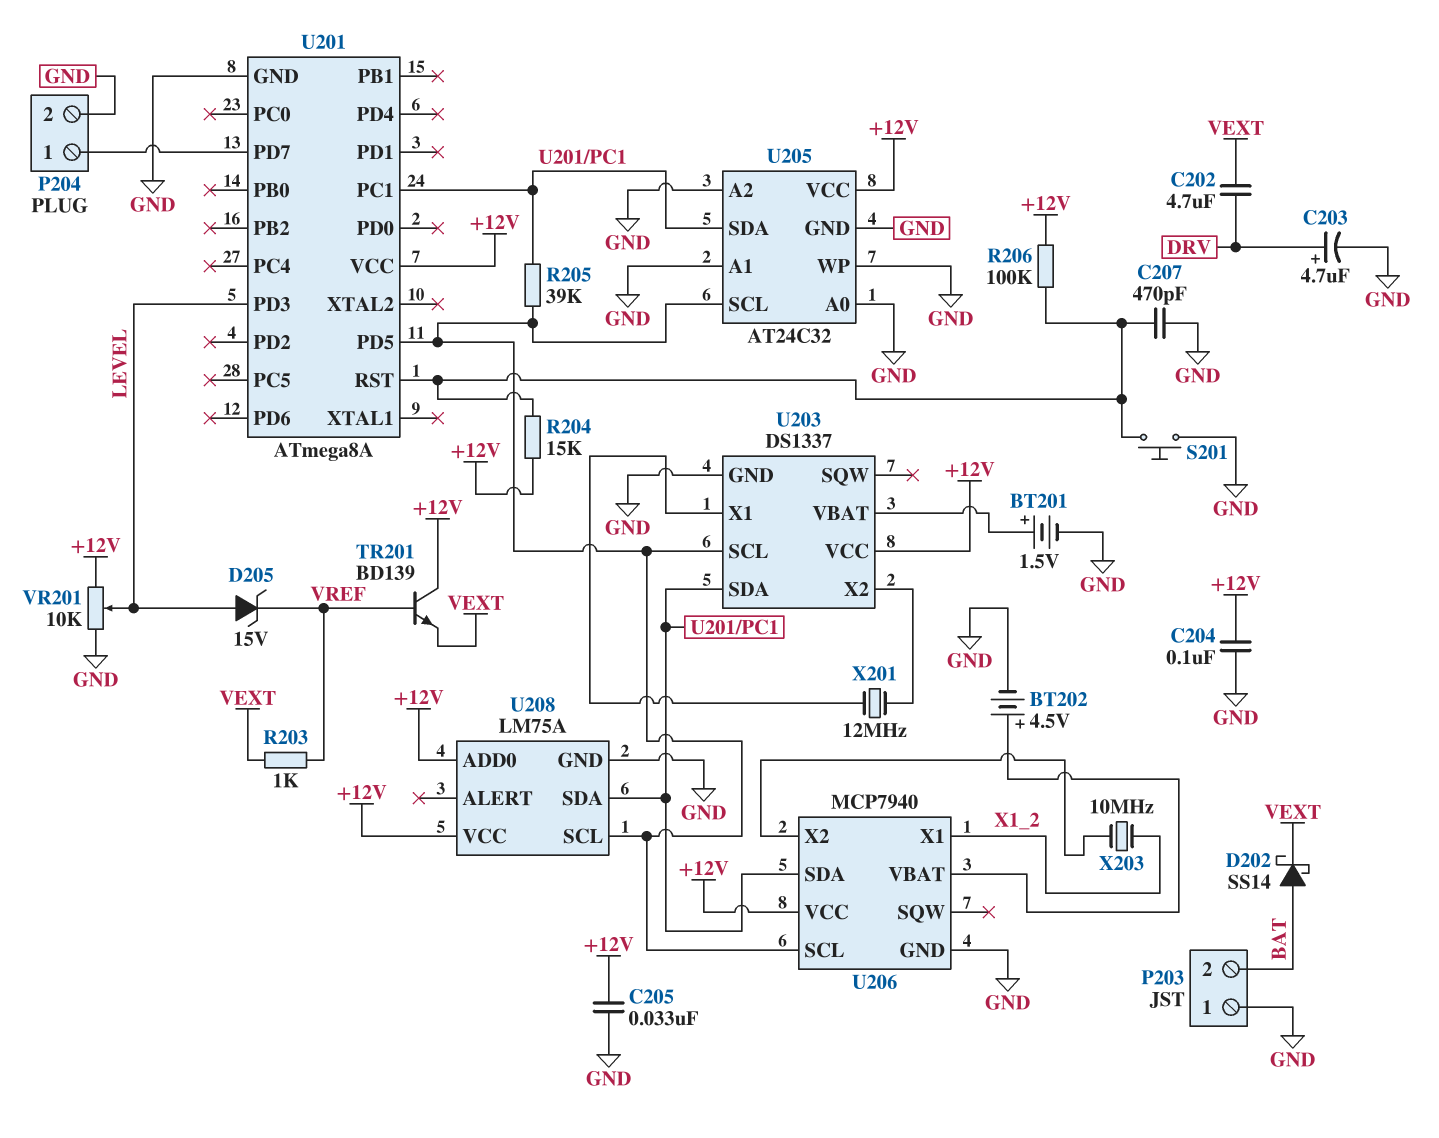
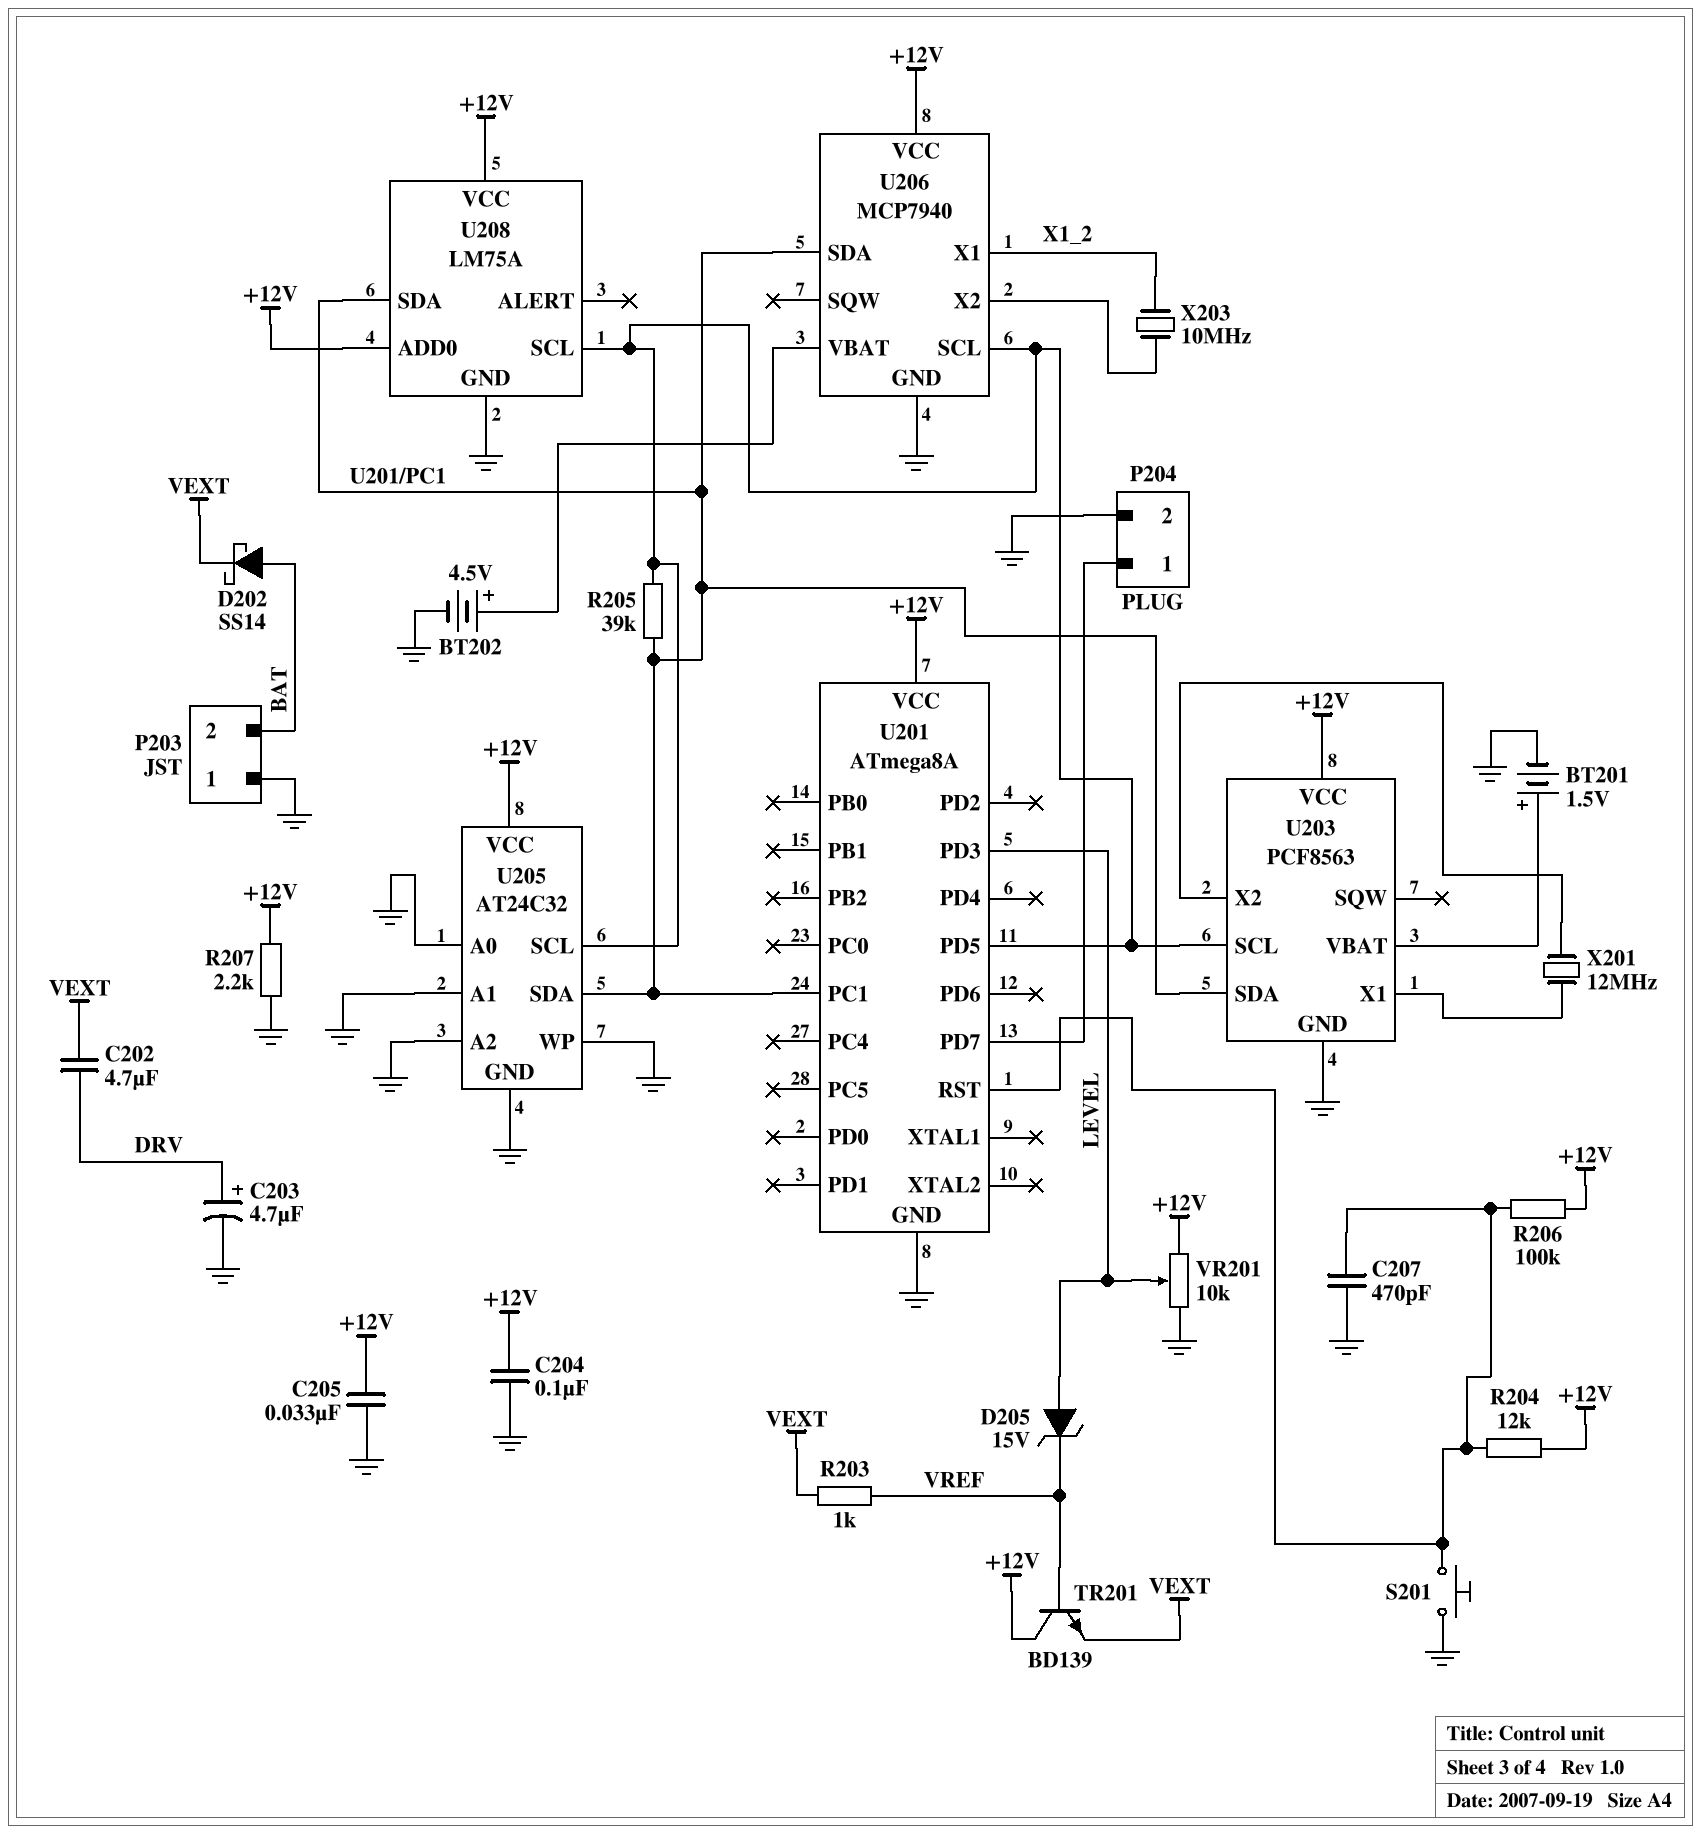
R204: 15k (+12V, U201/RST) -> 12k (+12V, U201/RST)
R207: none -> 2.2k (+12V, GND)
U203: DS1337 -> PCF8563

